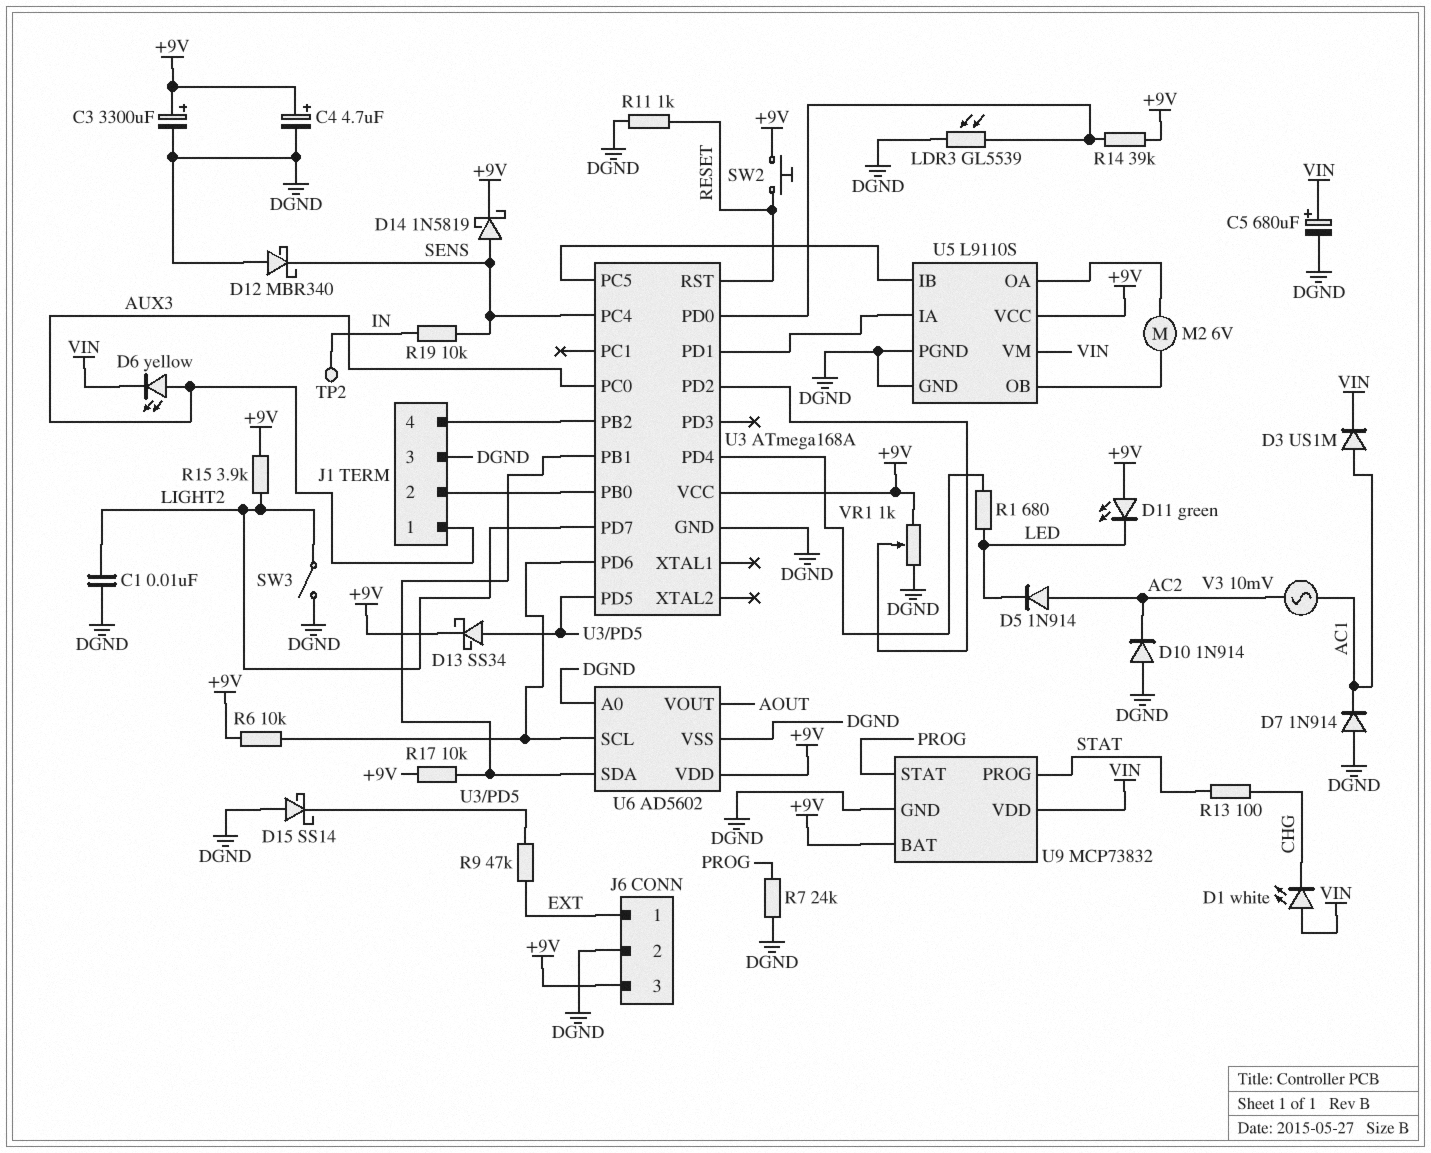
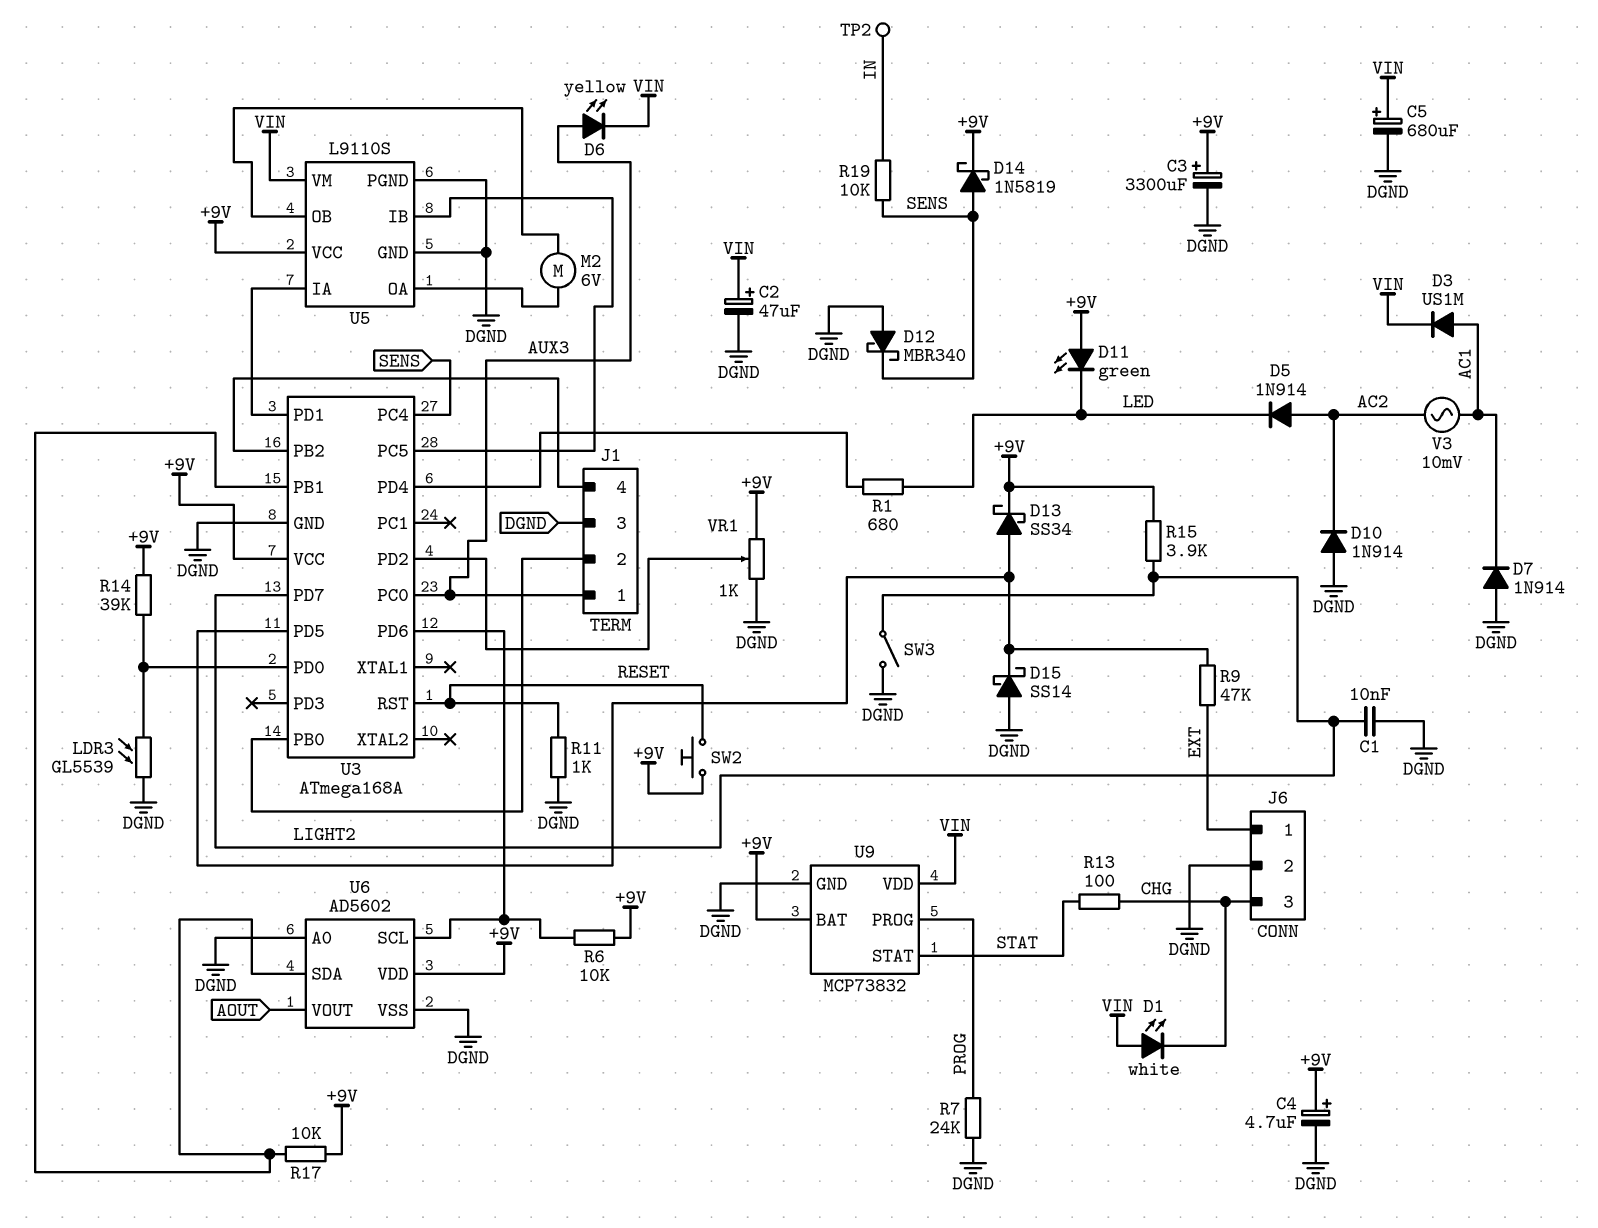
C2: none -> 47uF (plus VIN, minus DGND)
J6 pin 3: +9V -> CHG
U9 pin PROG: STAT -> PROG
U9 pin STAT: PROG -> STAT

